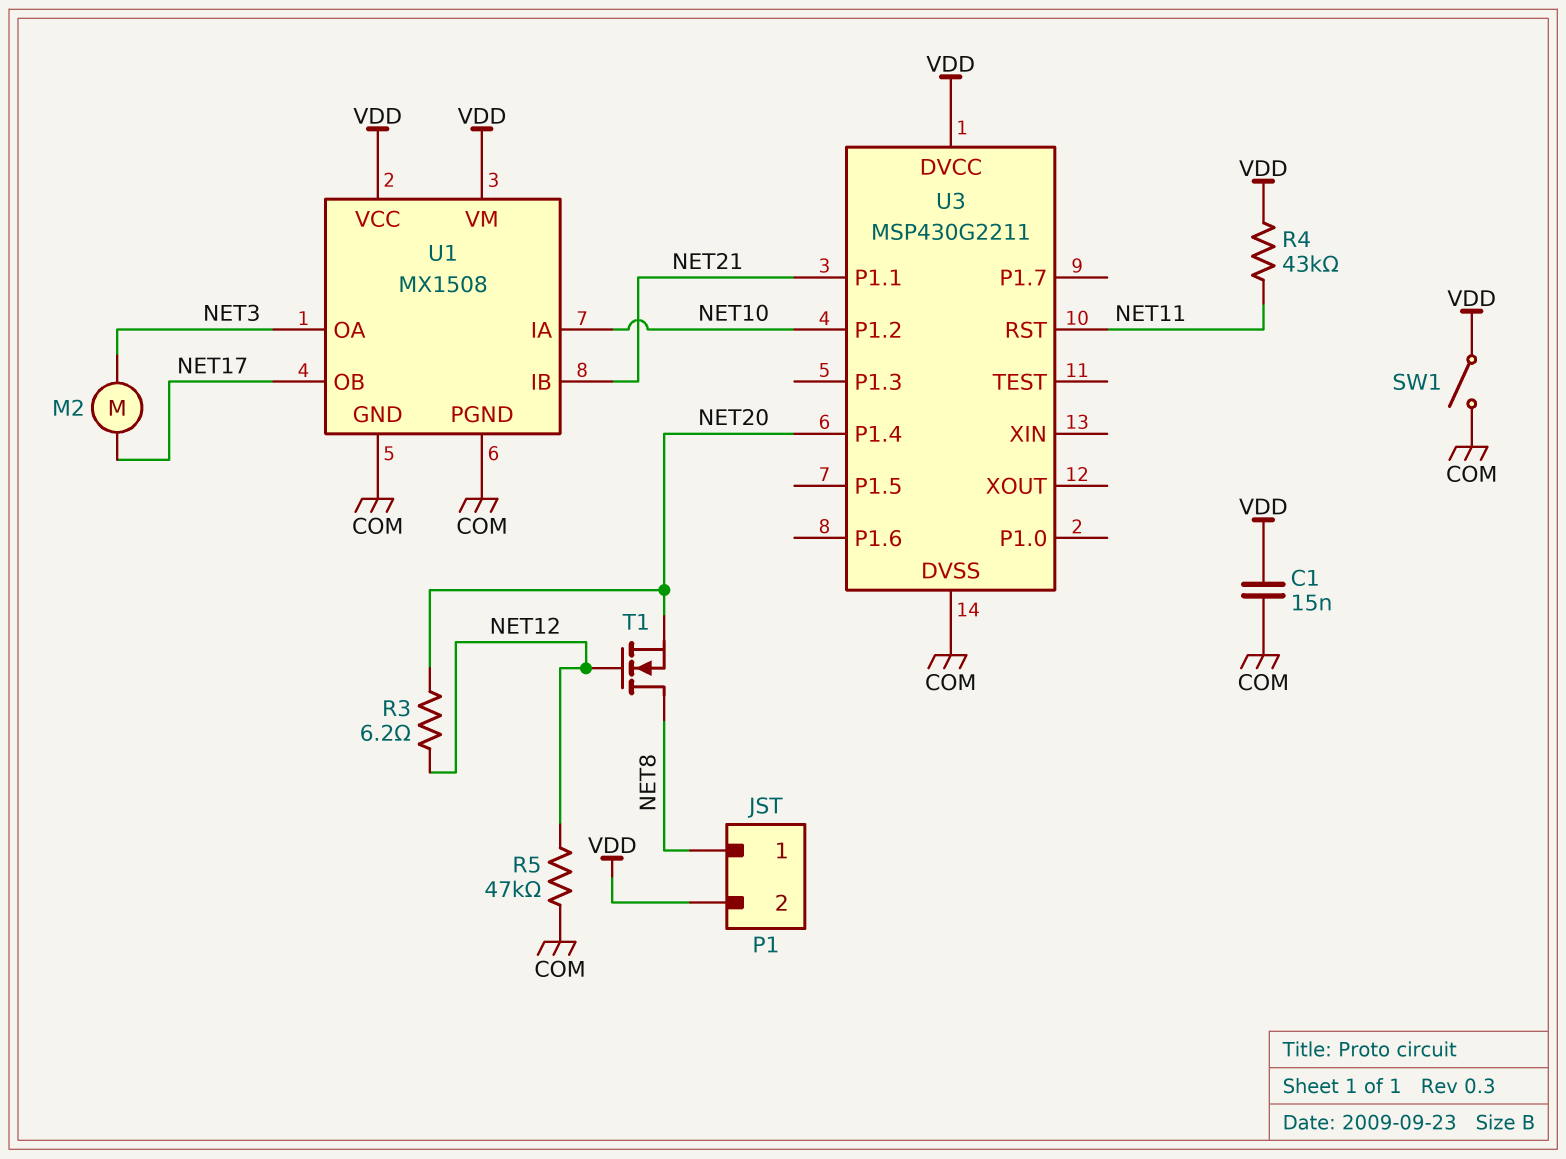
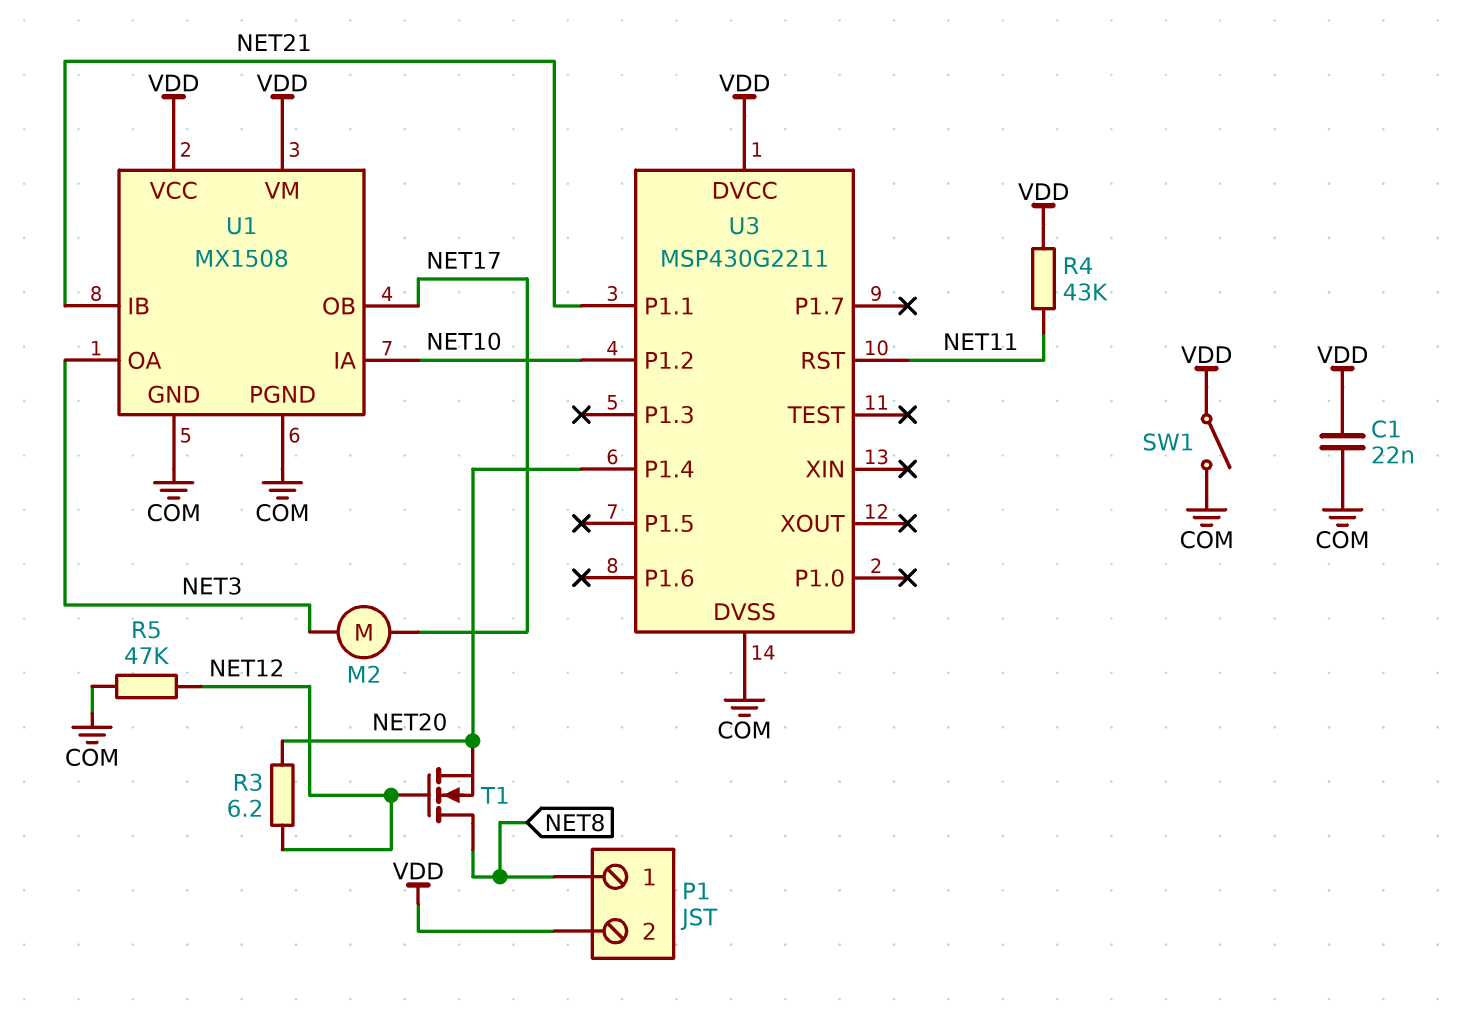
C1: 15nF (COM, VDD) -> 22nF (COM, VDD)

